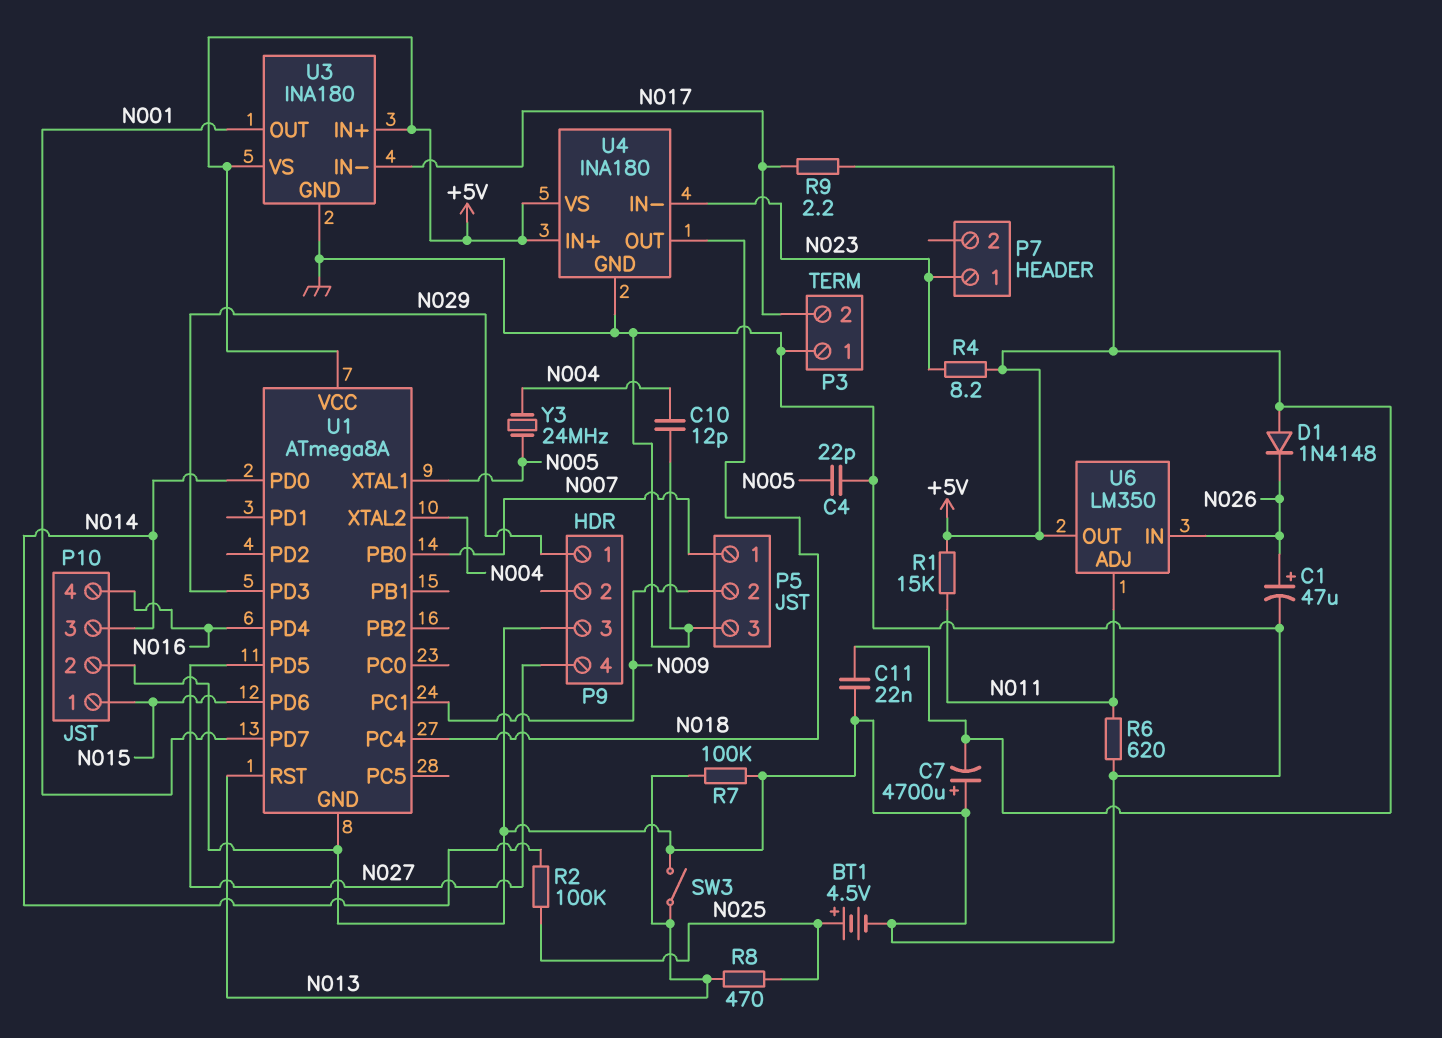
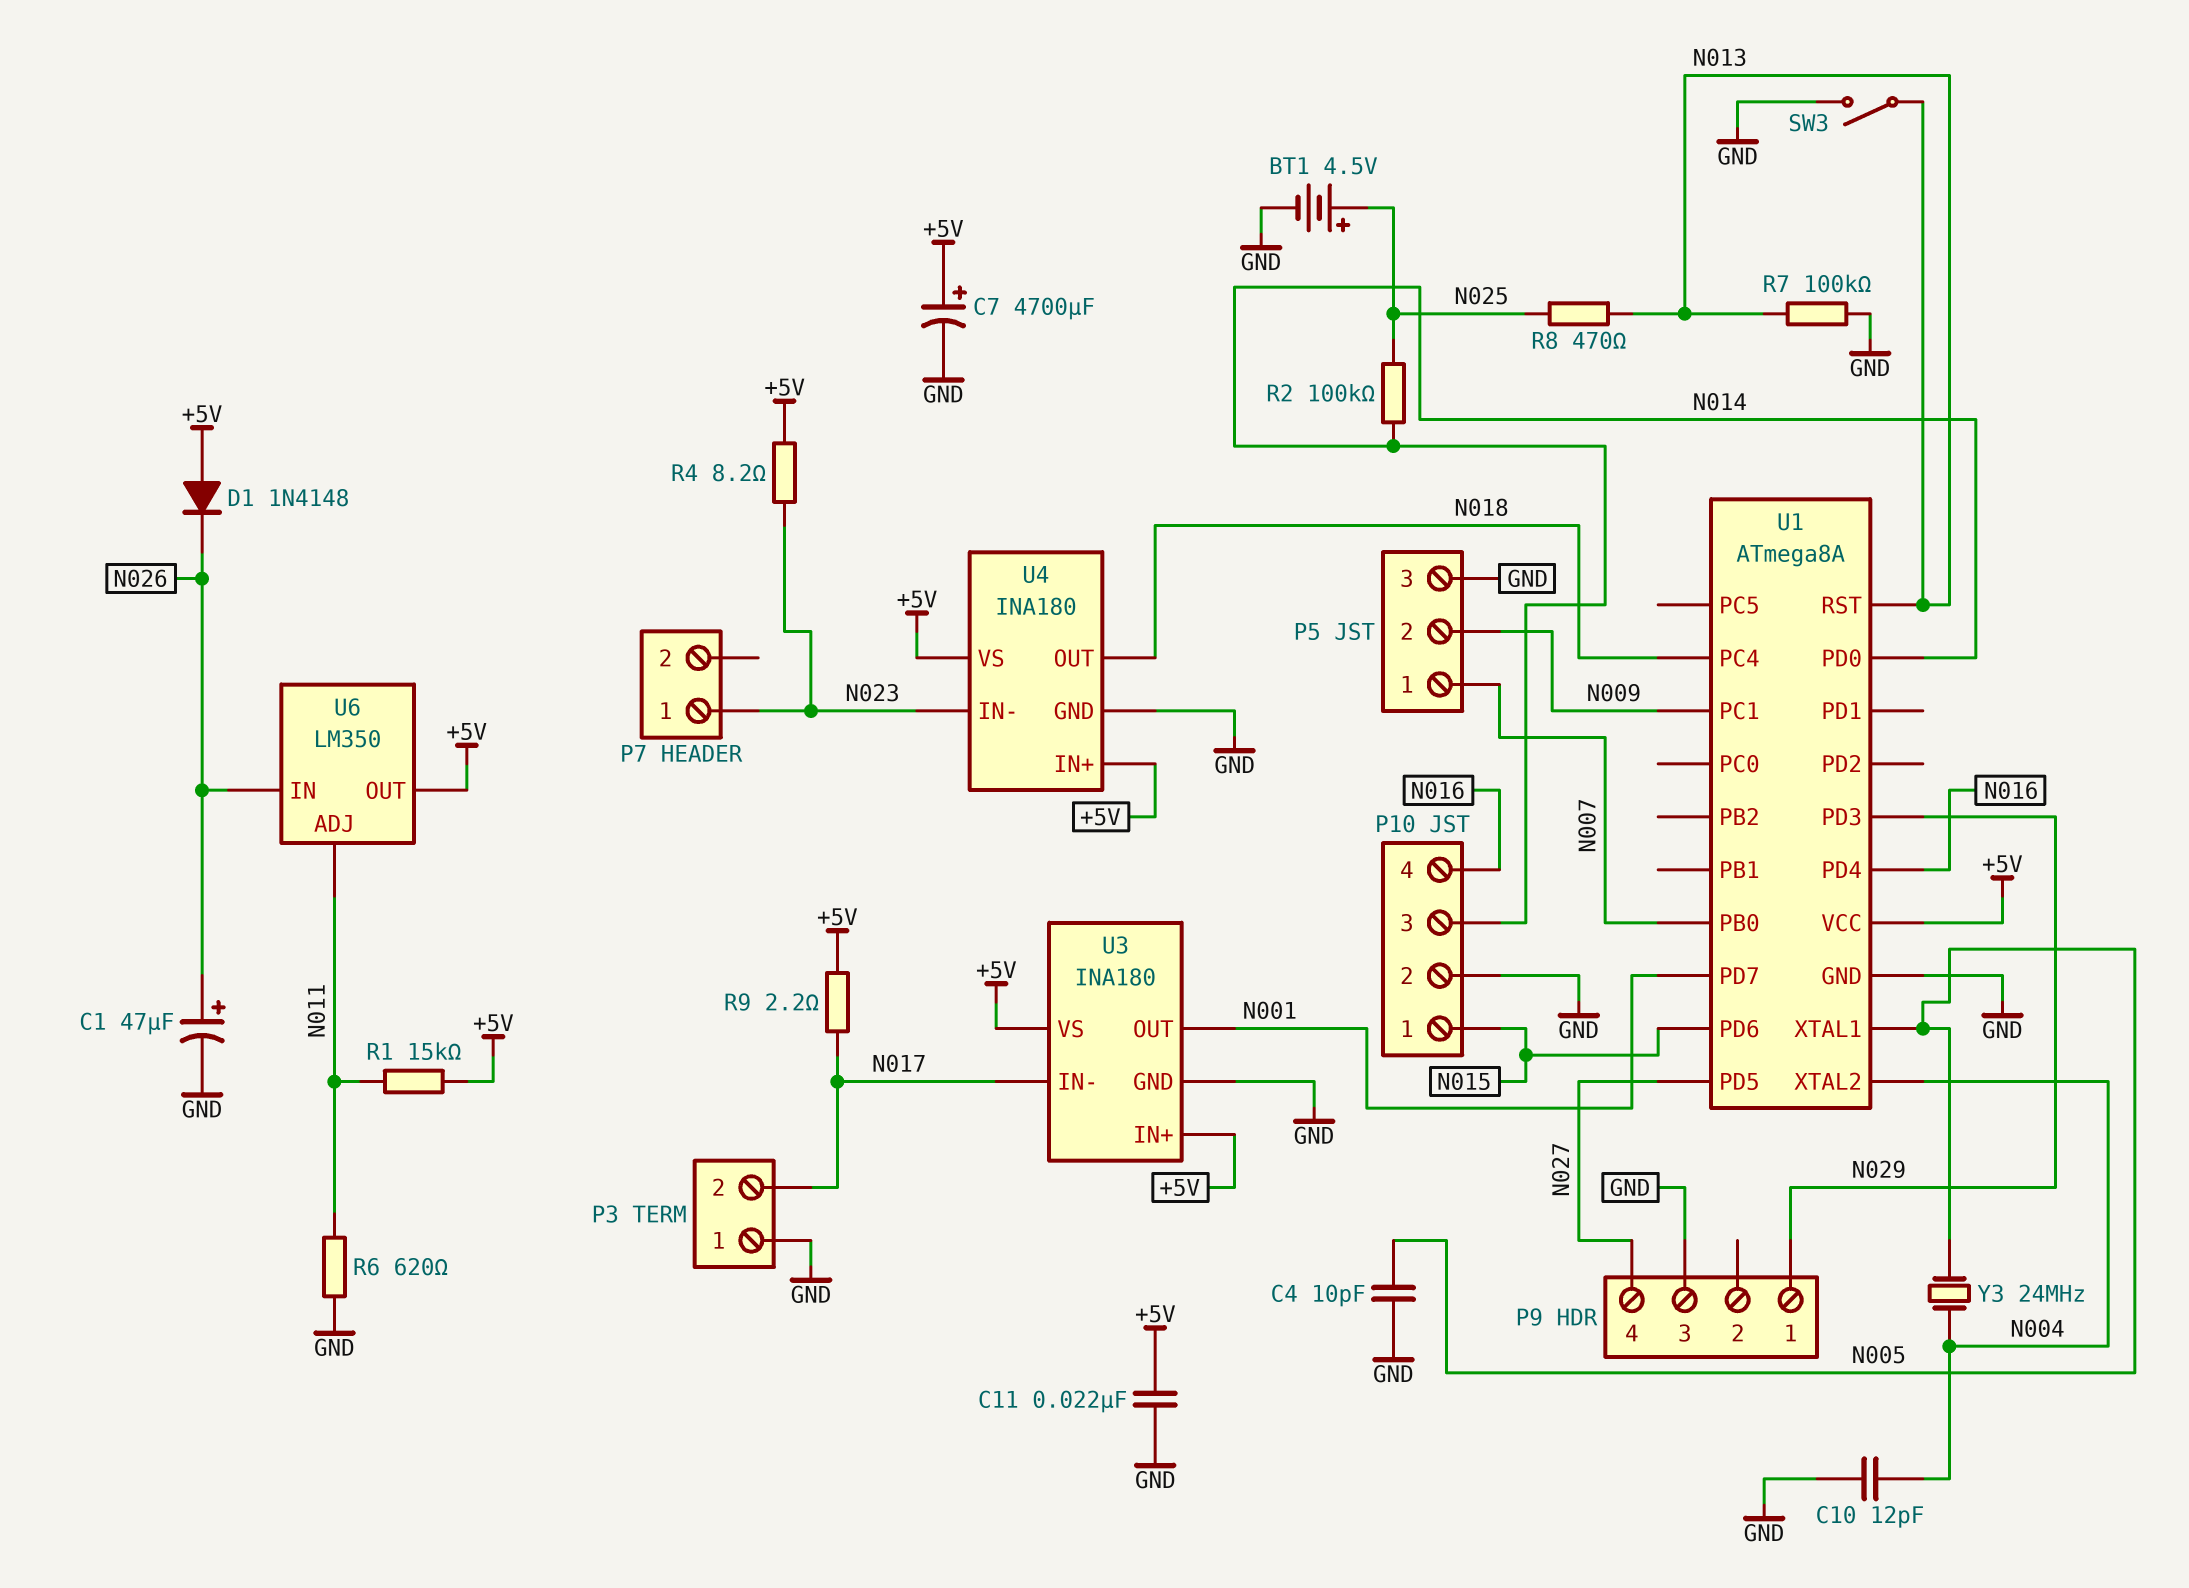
C4: 22pF (GND, N005) -> 10pF (GND, N005)
C7: 4700uF (plus GND, minus +5V) -> 4700uF (plus +5V, minus GND)

